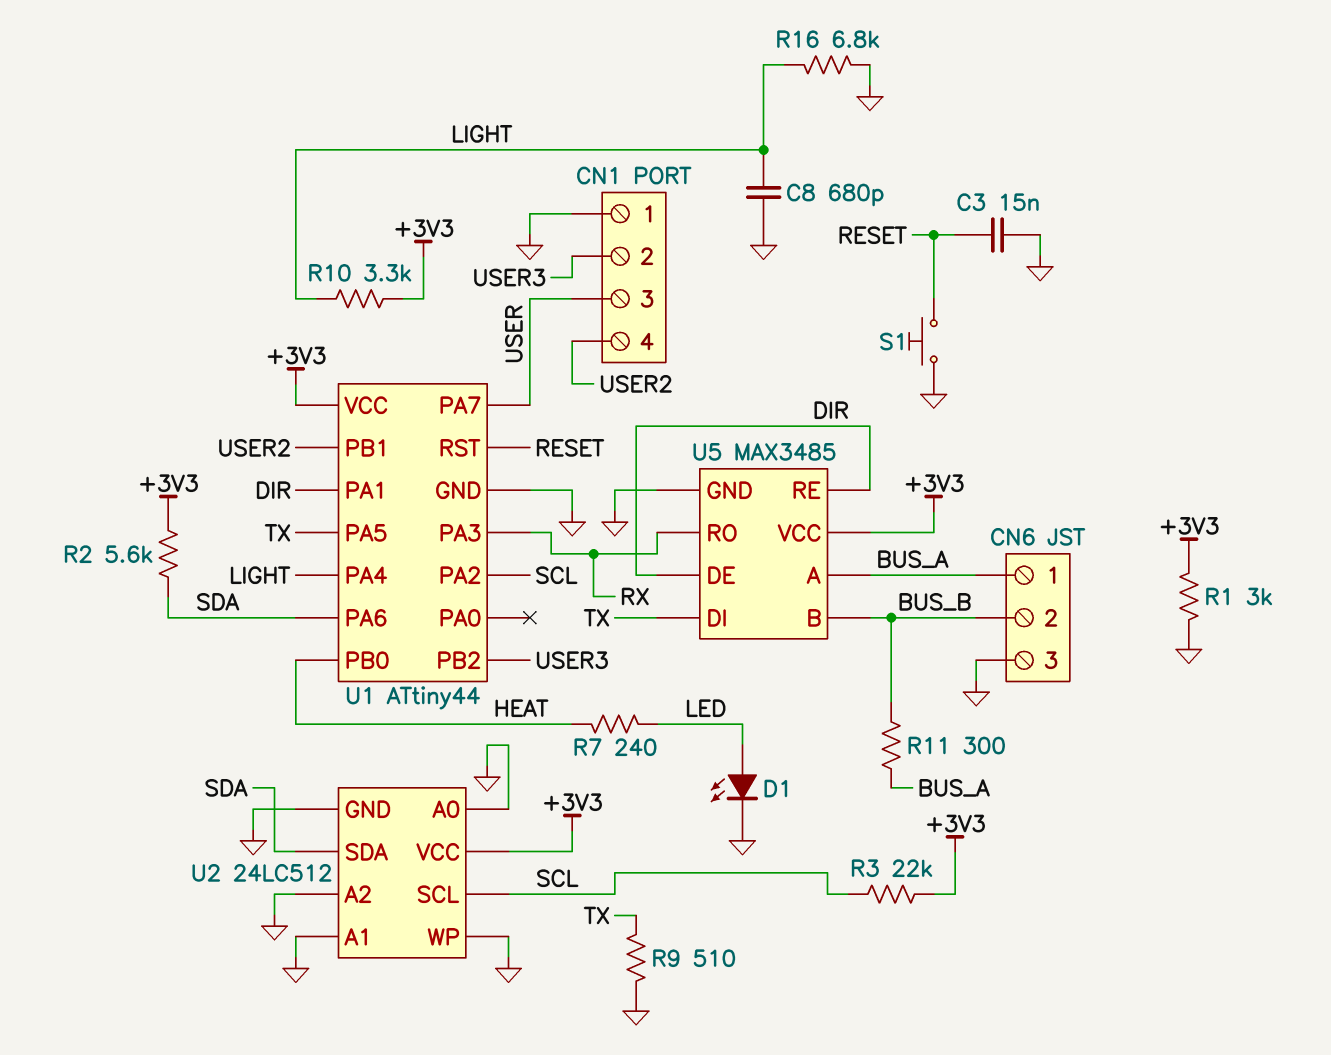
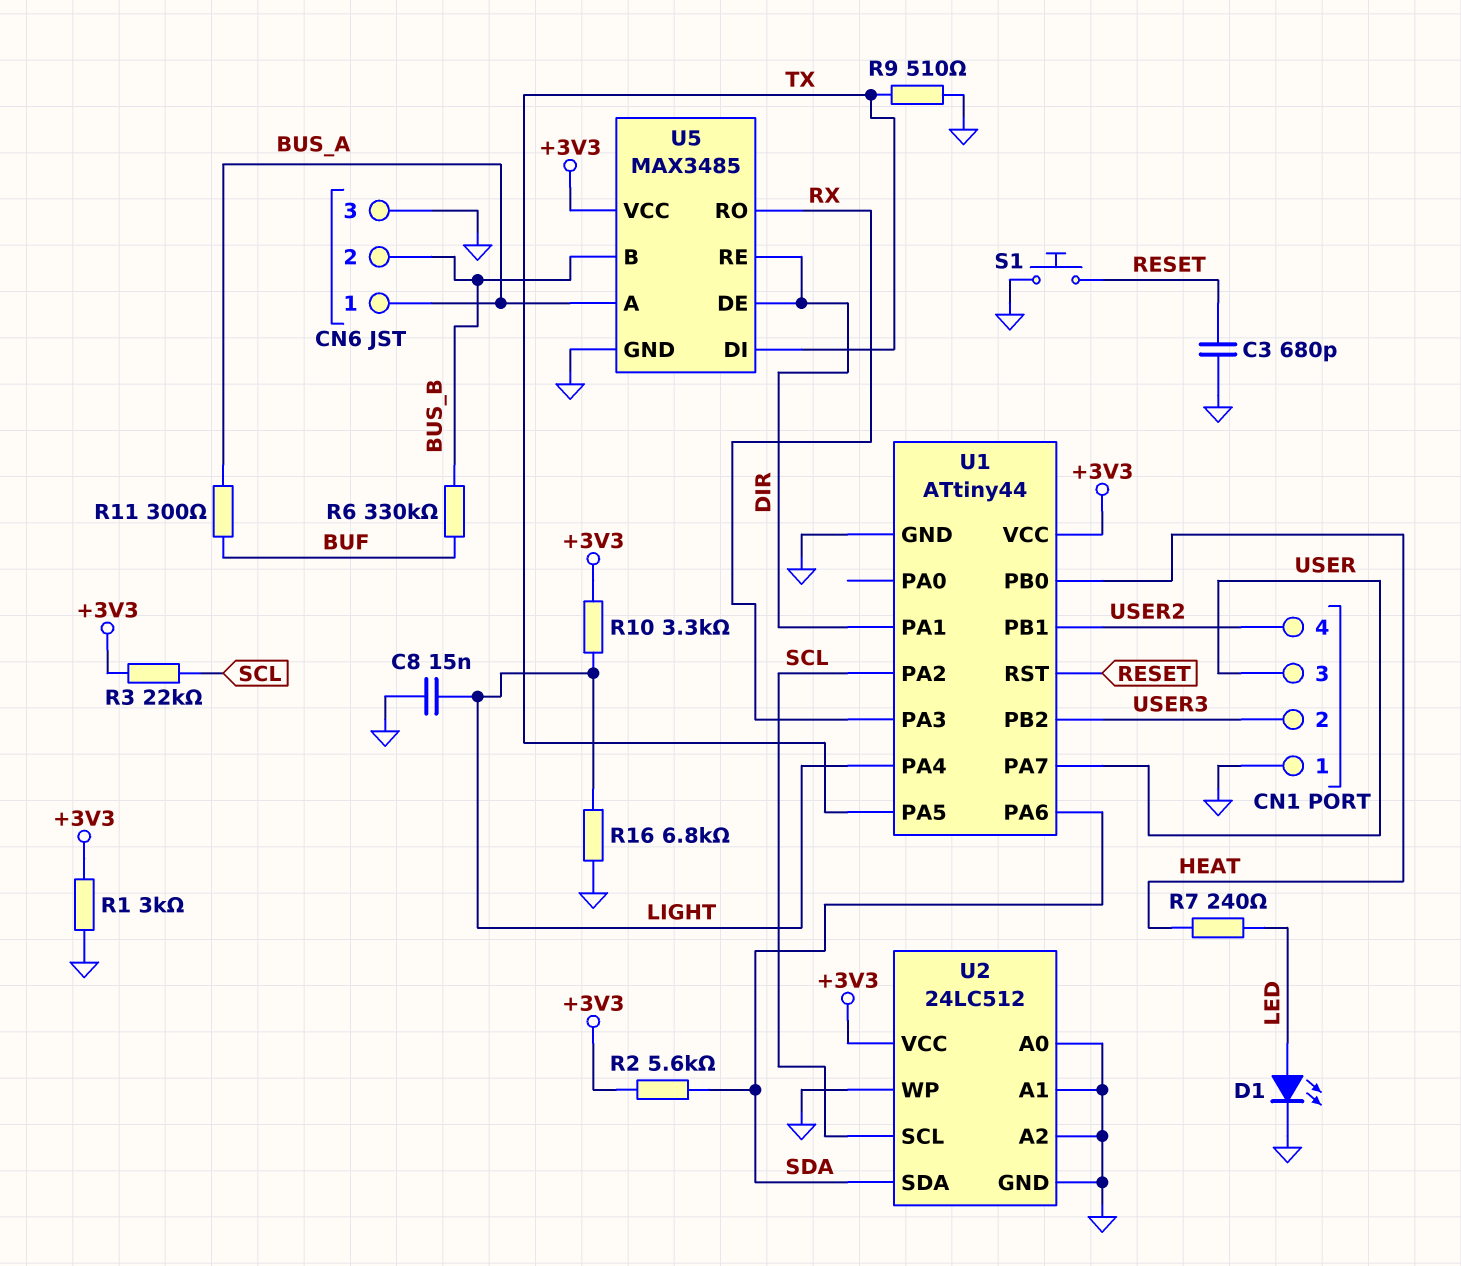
C3: 15nF (GND, RESET) -> 680pF (GND, RESET)
C8: 680pF (GND, LIGHT) -> 15nF (GND, LIGHT)
R6: none -> 330k (BUF, BUS_B)
R11: 300 (BUS_A, BUS_B) -> 300 (BUF, BUS_A)

